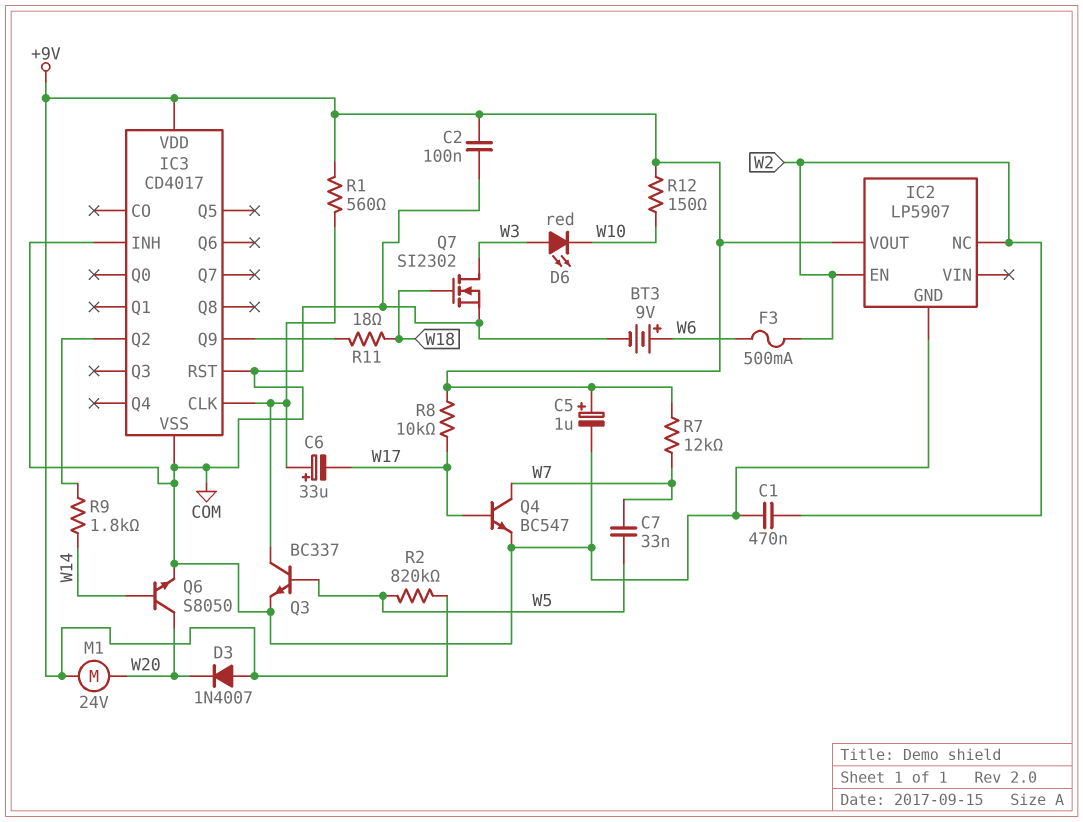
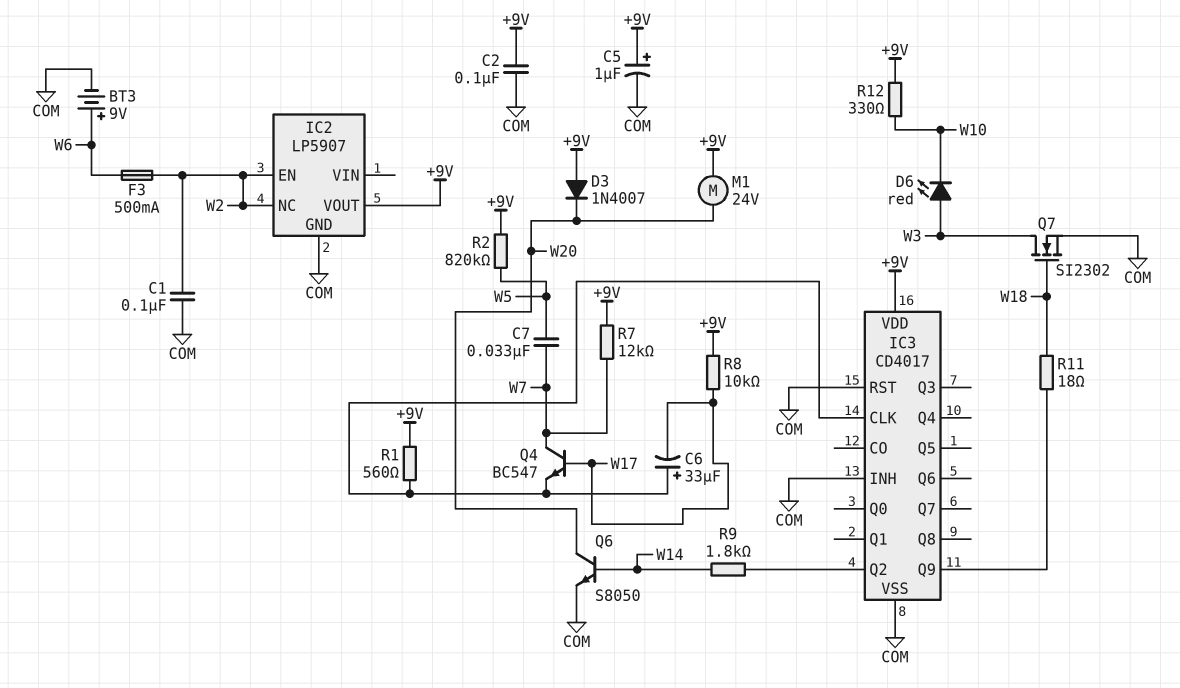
C1: 470nF (COM, W2) -> 100nF (COM, W2)
Q3: NPN BC337 (B W5, C IC3/CLK, E COM) -> none
Q4: NPN BC547 (B W17, C W7, E COM) -> NPN BC547 (B W17, C W7, E IC3/CLK)
R12: 150 (+9V, W10) -> 330 (+9V, W10)

